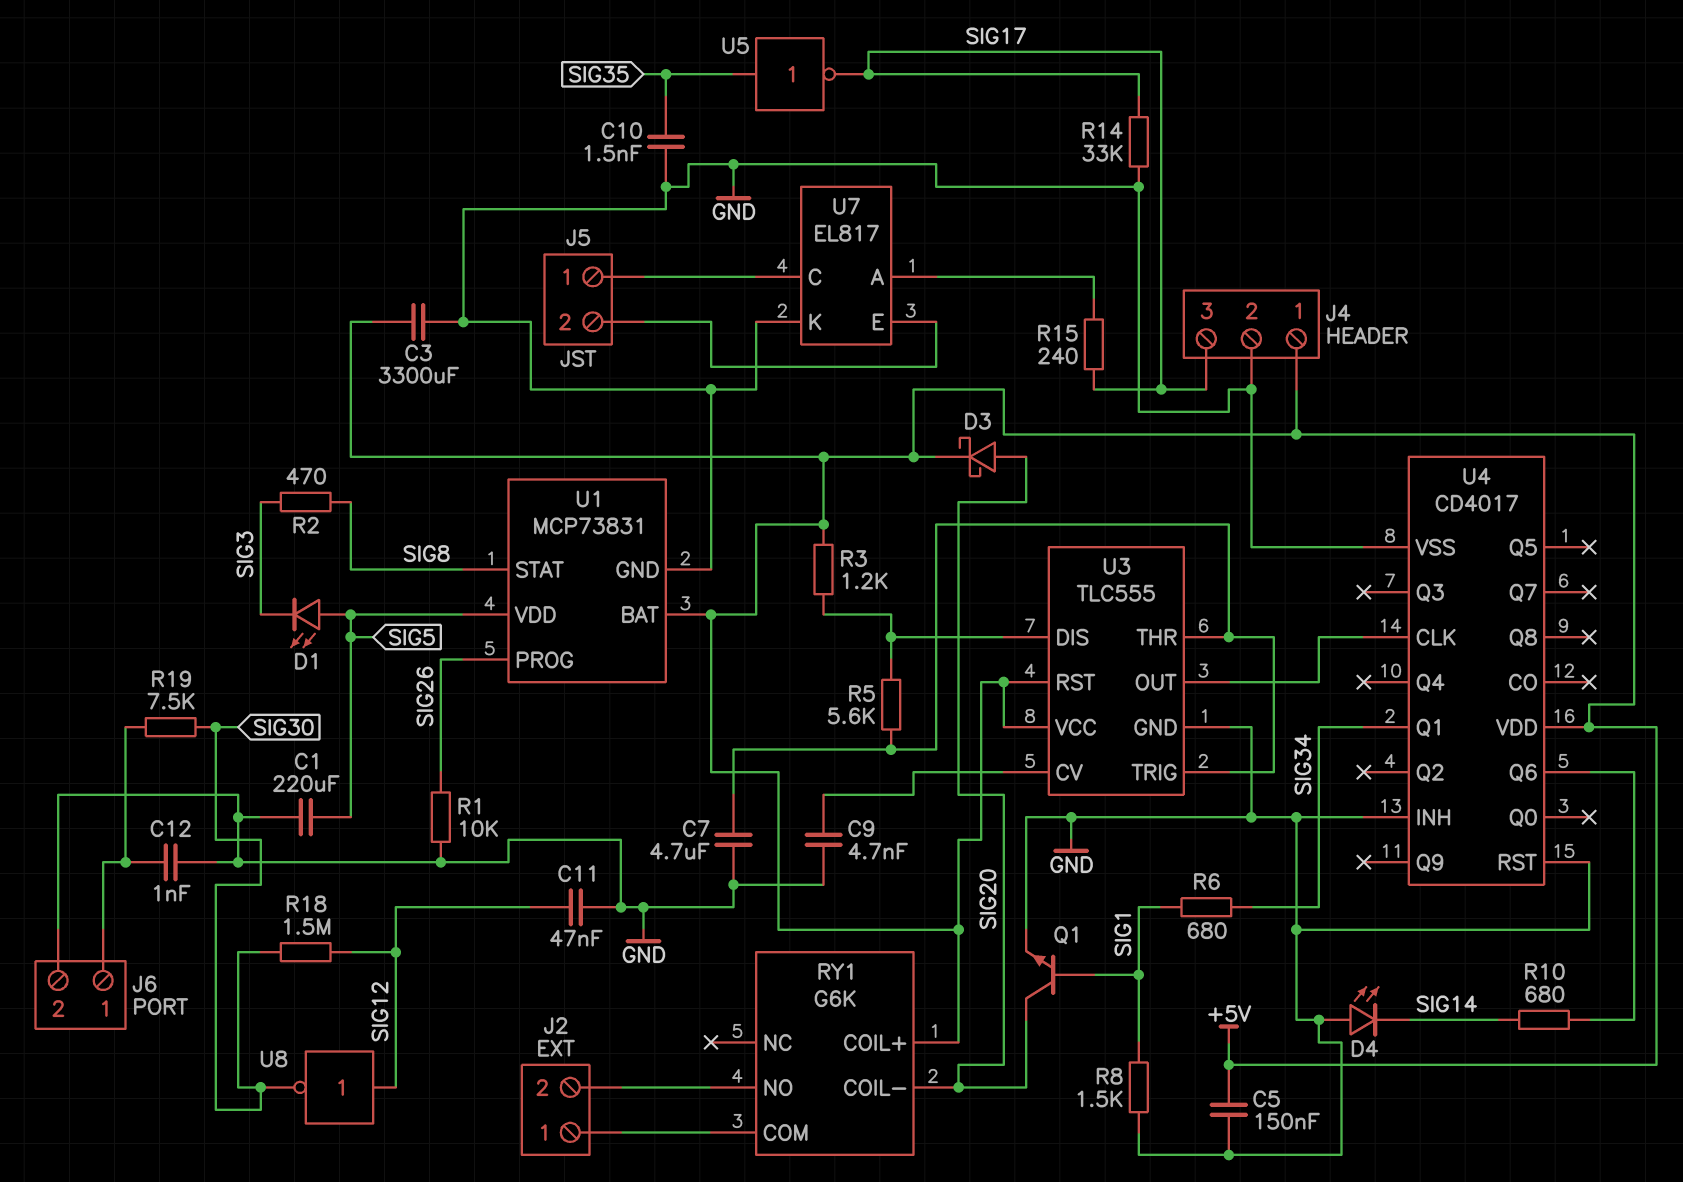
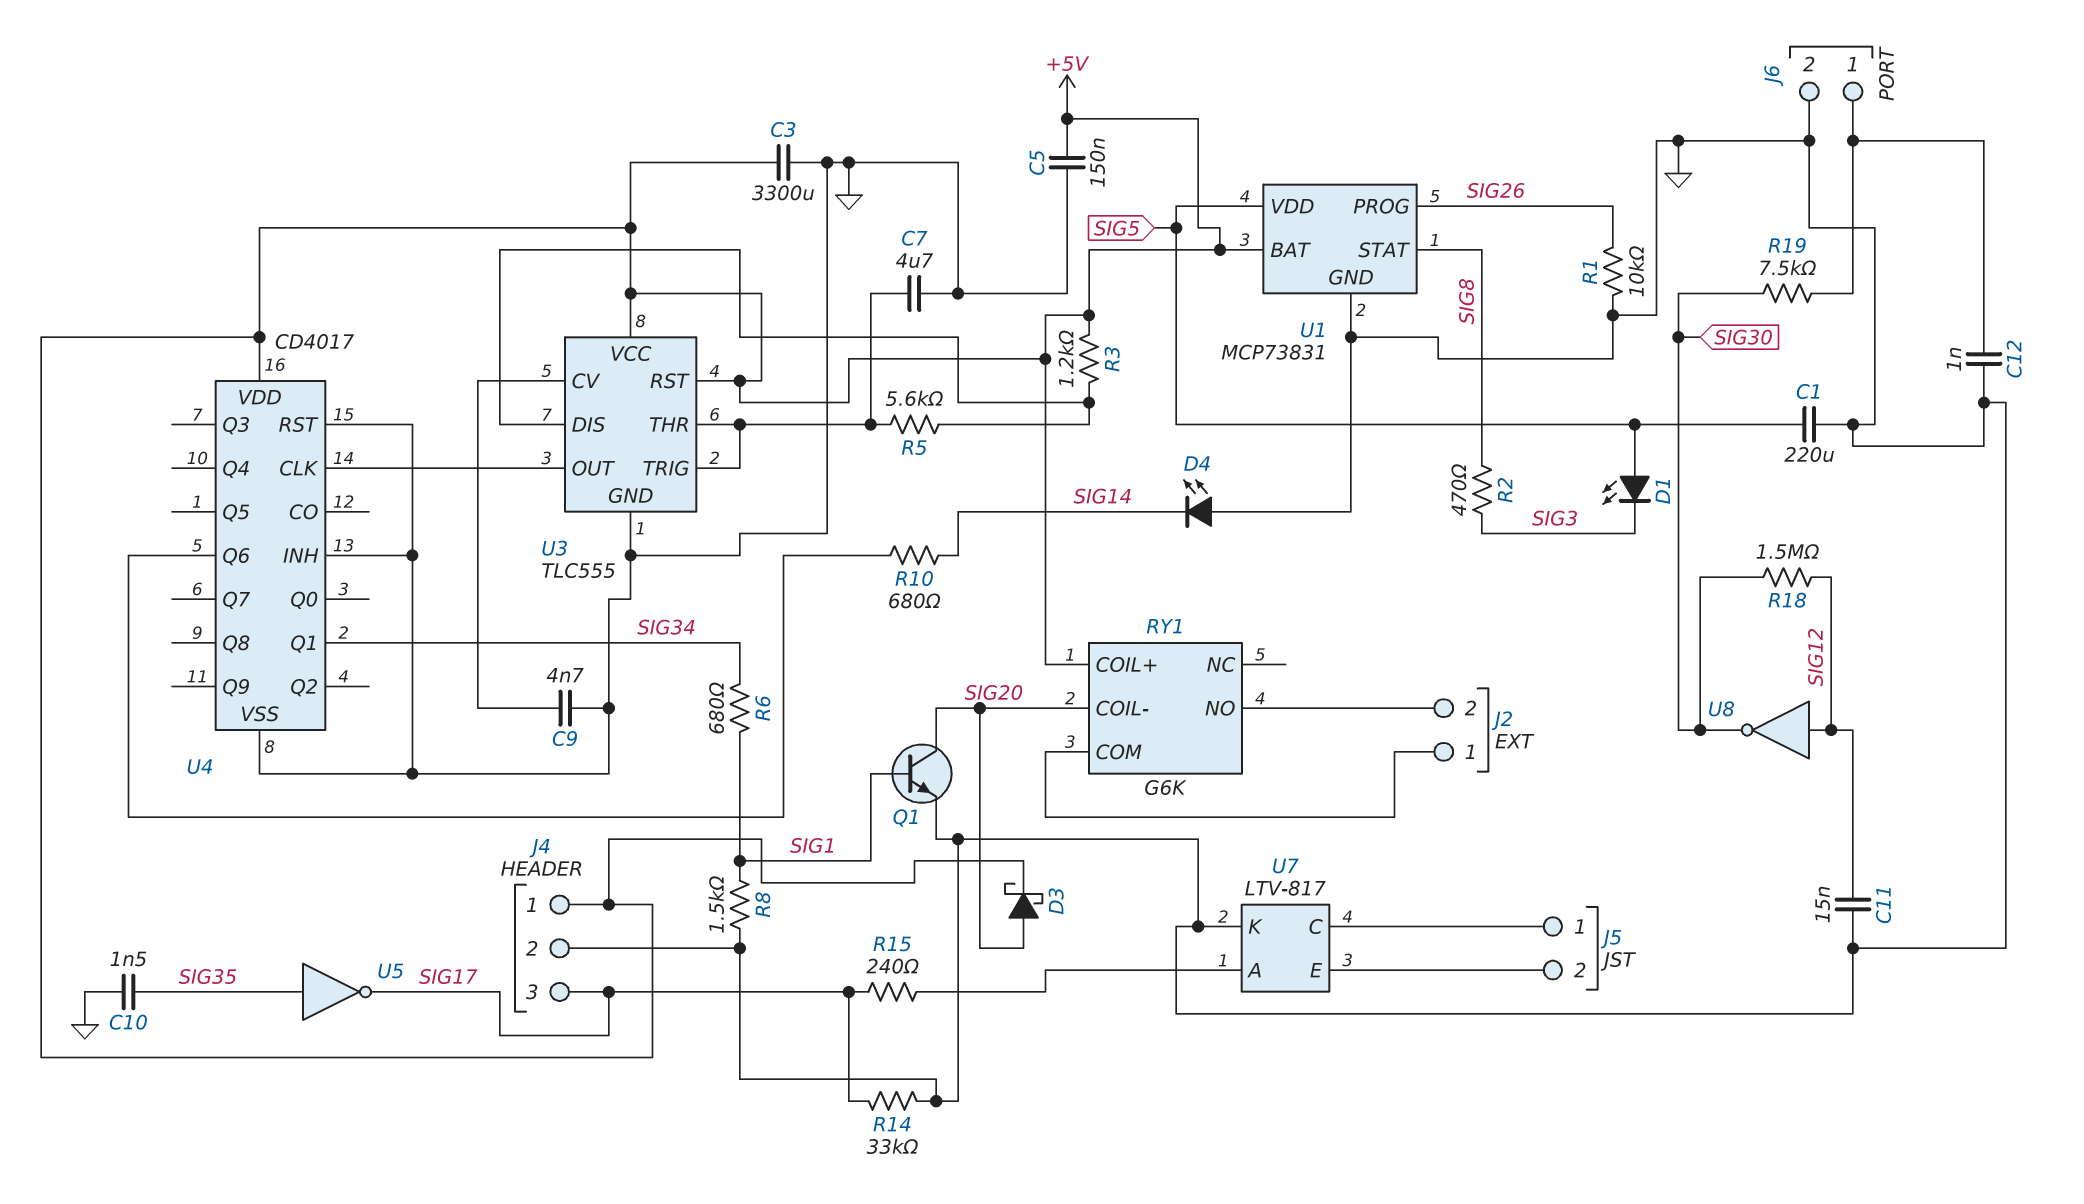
C11: 47nF (GND, SIG12) -> 15nF (GND, SIG12)
U7: EL817 -> LTV-817

